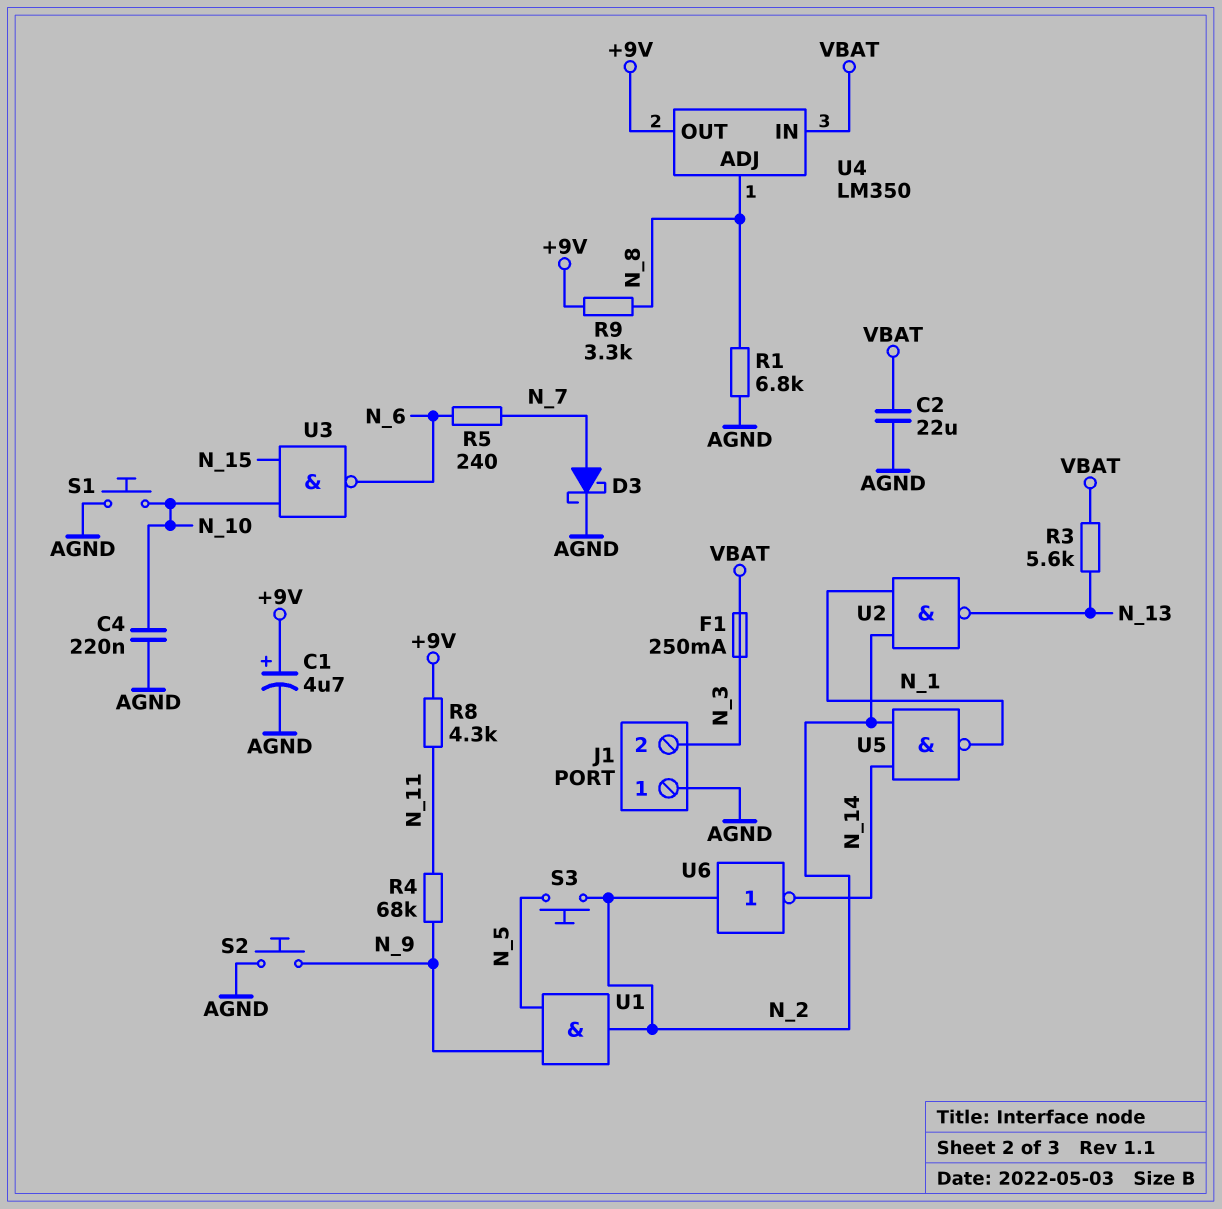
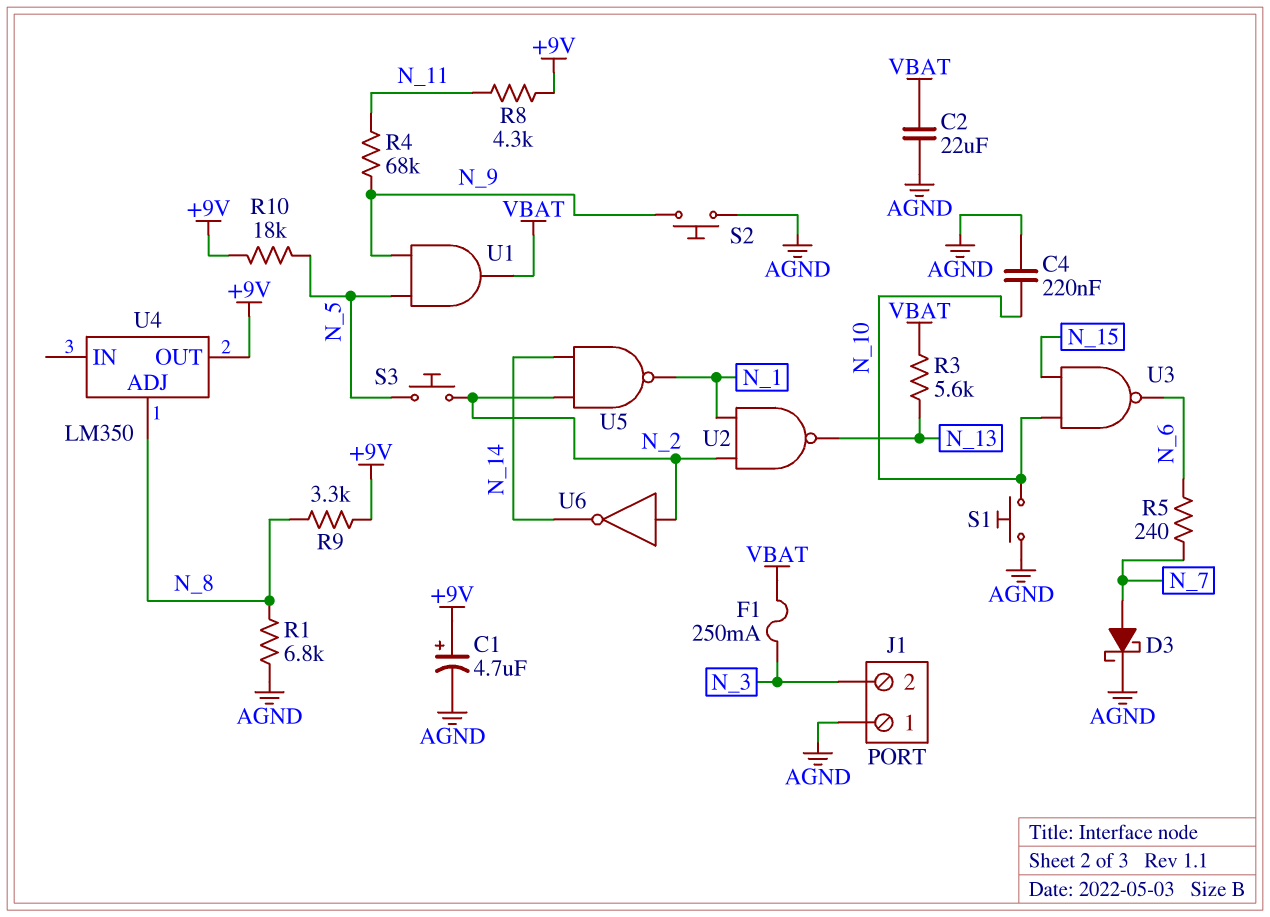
R10: none -> 18k (+9V, N_5)
U1: AND (in N_5, in N_9, out N_2) -> AND (in N_5, in N_9, out VBAT)
U4 pin IN: VBAT -> none

